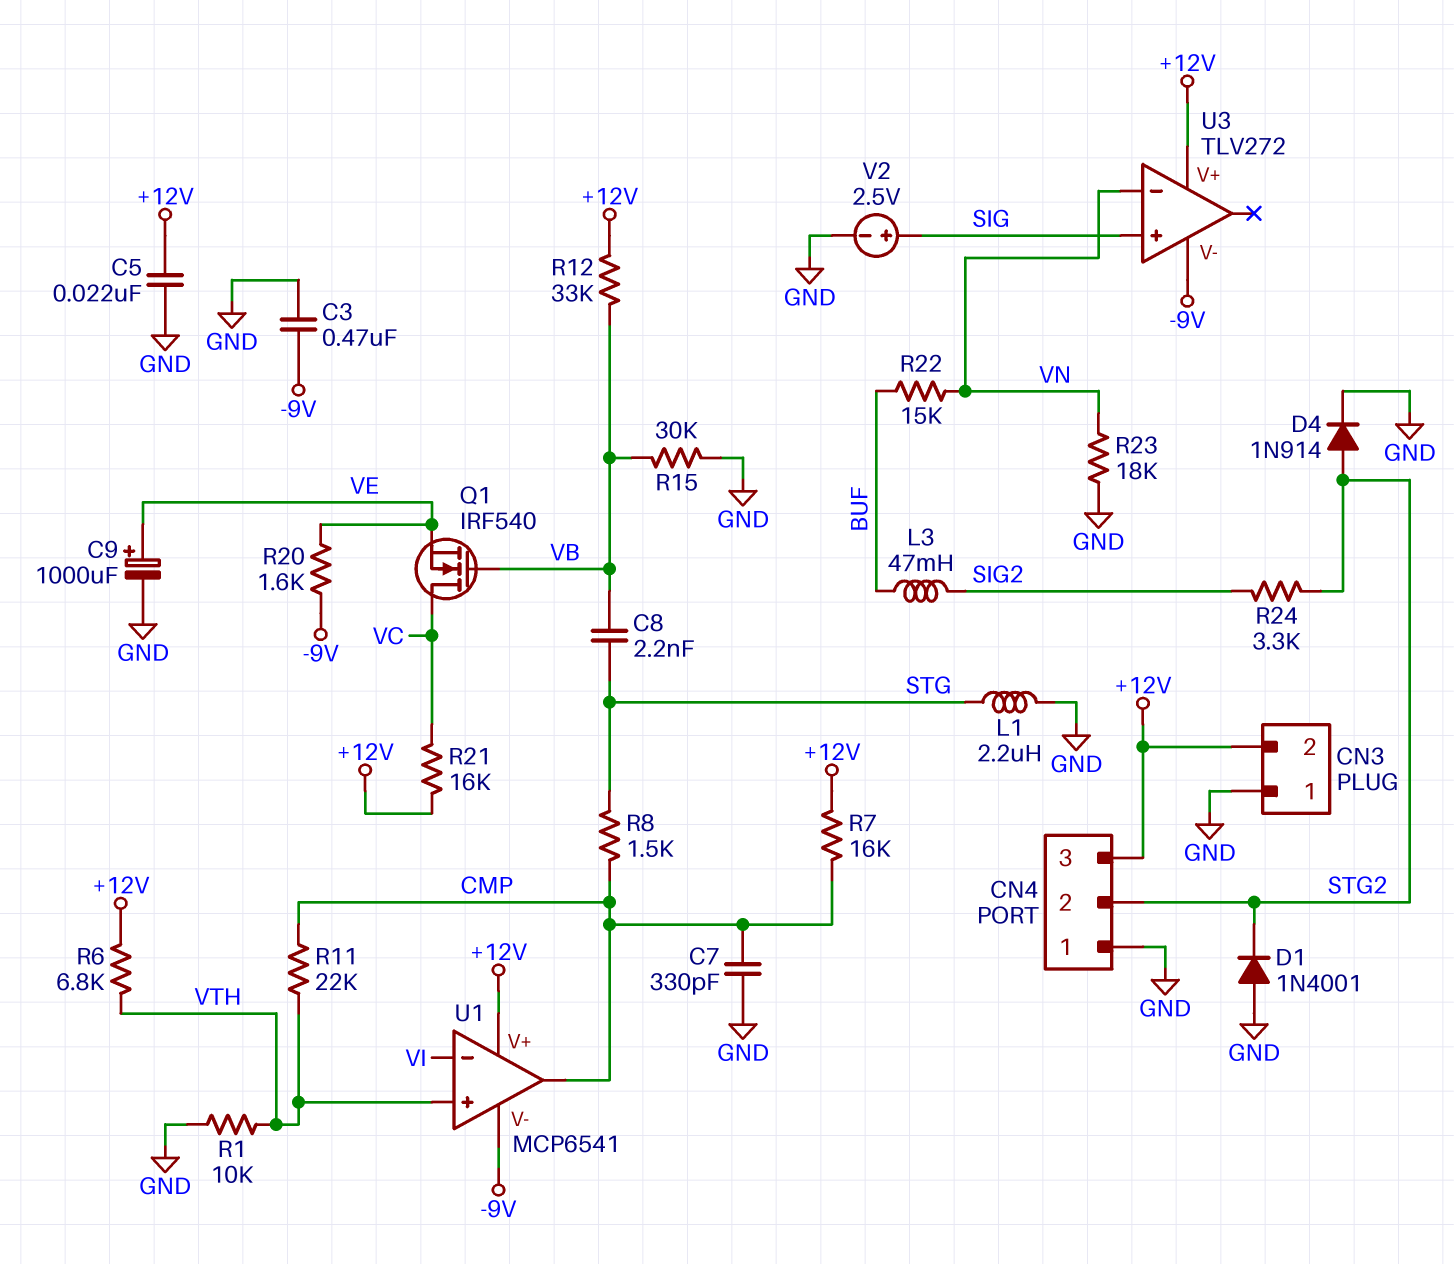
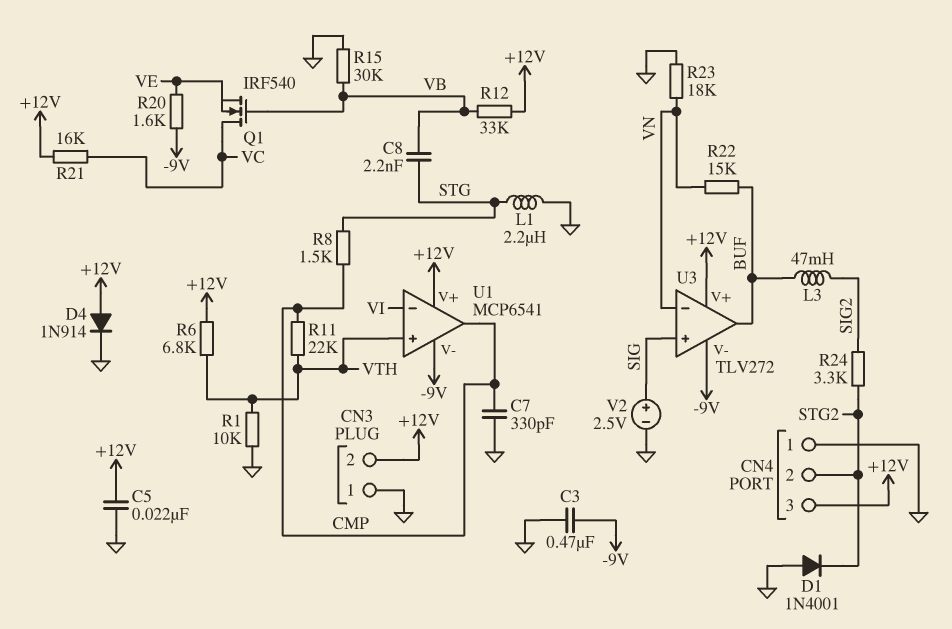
C9: 1000uF (plus VE, minus GND) -> none
D4: diode 1N914 (A STG2, K GND) -> diode 1N914 (A +12V, K GND)
R7: 16k (+12V, CMP) -> none
U3 pin out: none -> BUF

